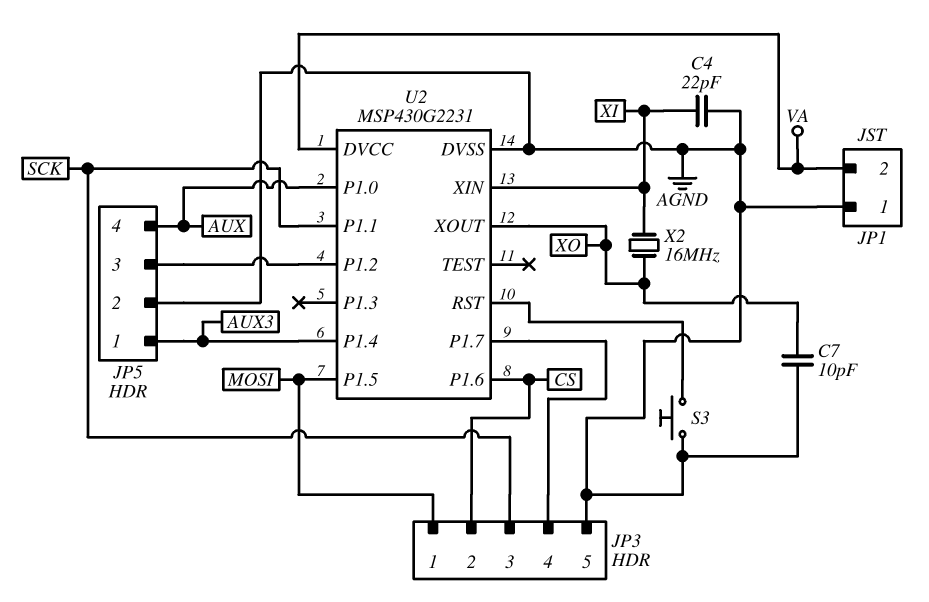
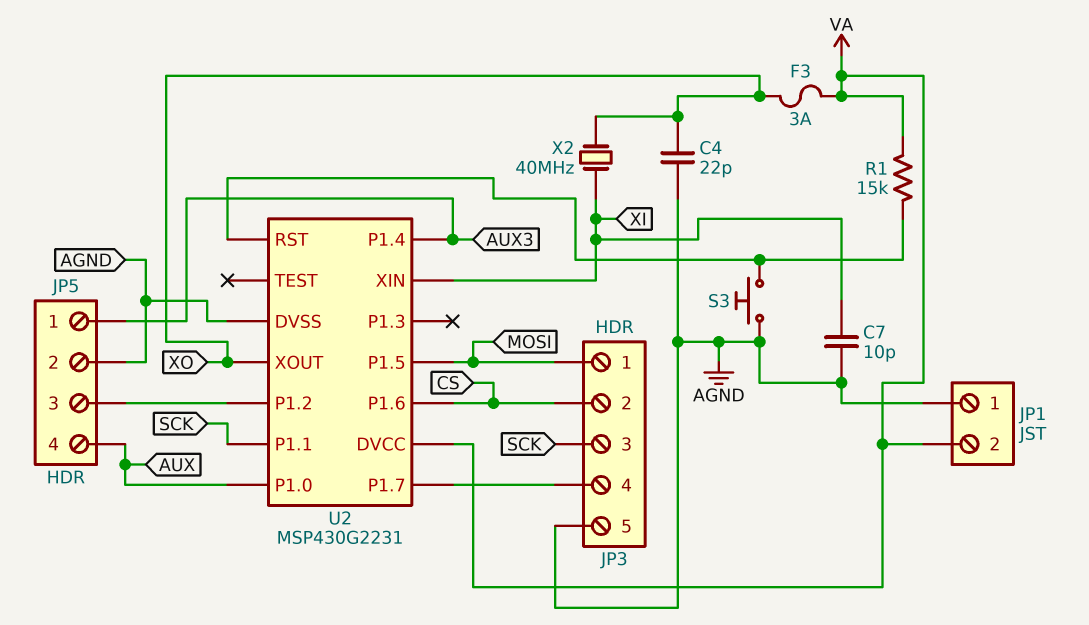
C4: 22pF (AGND, XI) -> 22pF (AGND, XO)
C7: 10pF (AGND, XO) -> 10pF (AGND, XI)
F3: none -> 3A (VA, XO)
R1: none -> 15k (U2/RST, VA)
X2: 16MHz (XI, XO) -> 40MHz (XI, XO)

